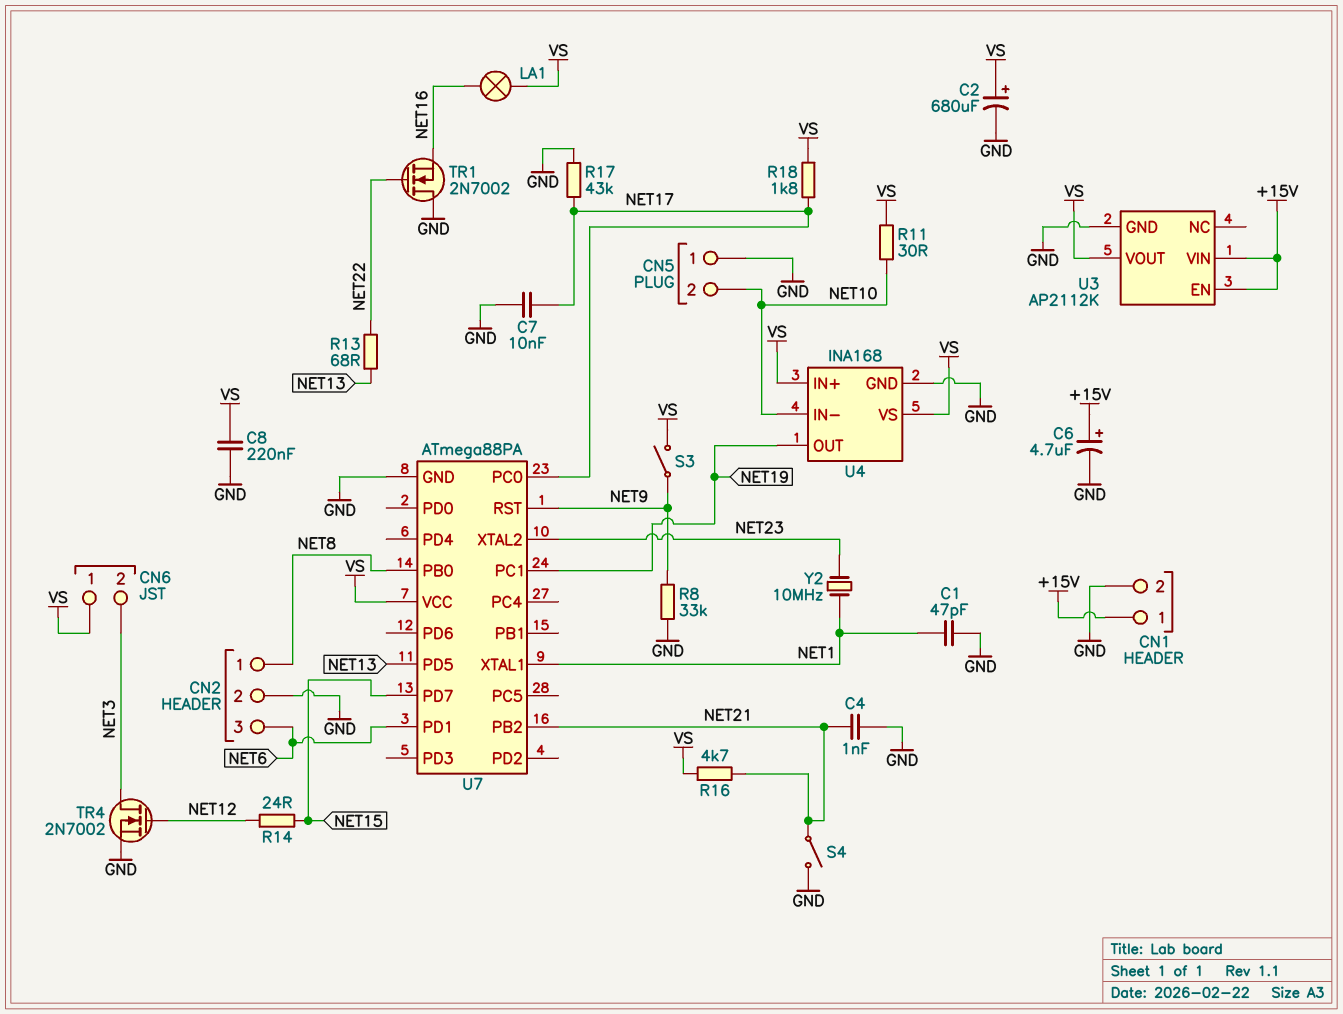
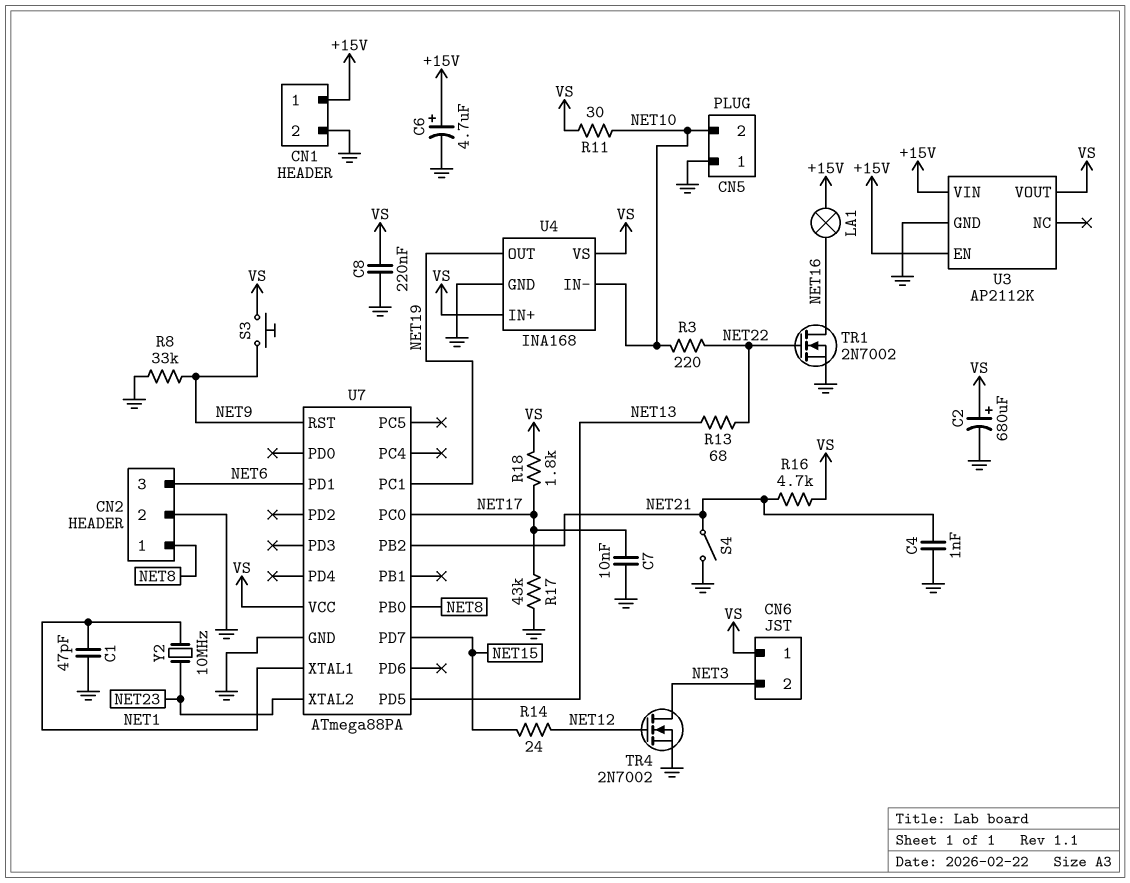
LA1: lamp (NET16, VS) -> lamp (+15V, NET16)
R3: none -> 220 (NET10, NET22)
S3: switch (NET9, VS) -> button (NET9, VS)
TR1: NMOS 2N7002 (G NET22, D GND, S NET16) -> NMOS 2N7002 (G NET22, D NET16, S GND)

